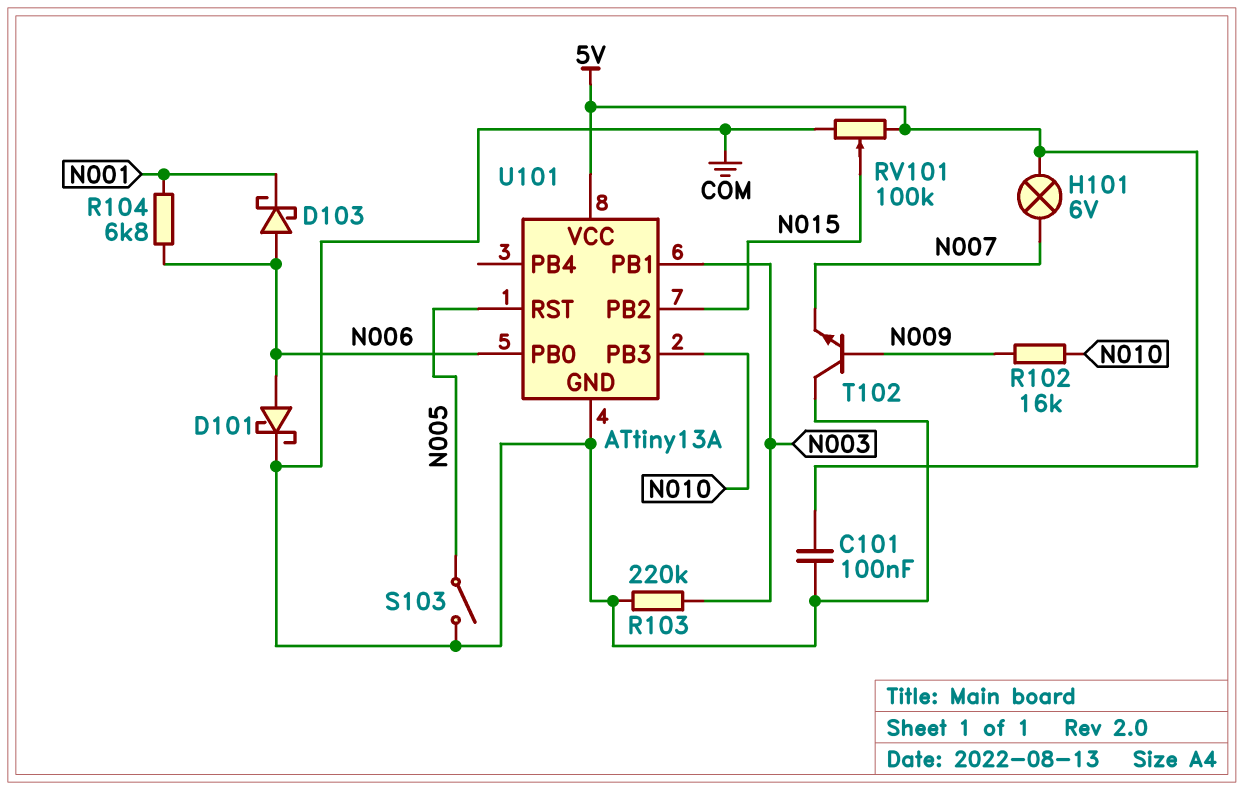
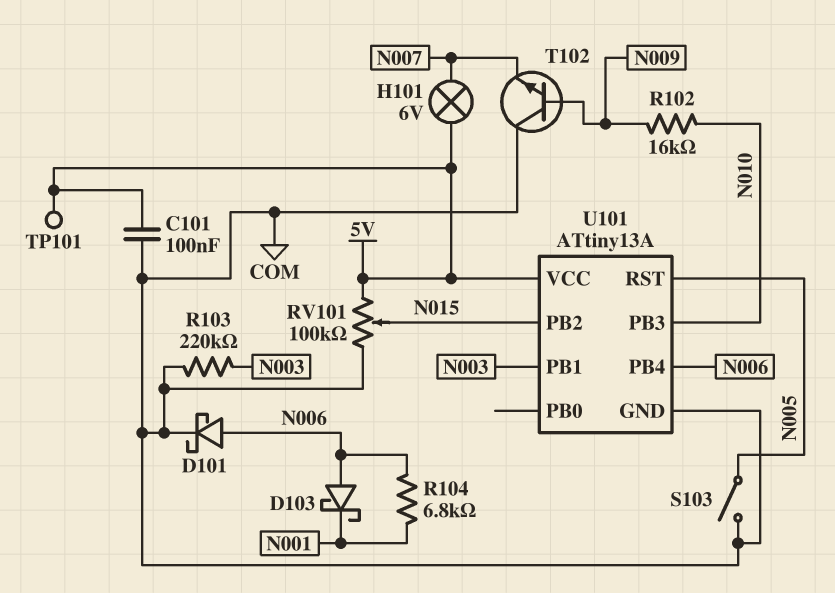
TP101: none -> test point (5V)
U101 pin PB0: N006 -> none
U101 pin PB4: none -> N006

